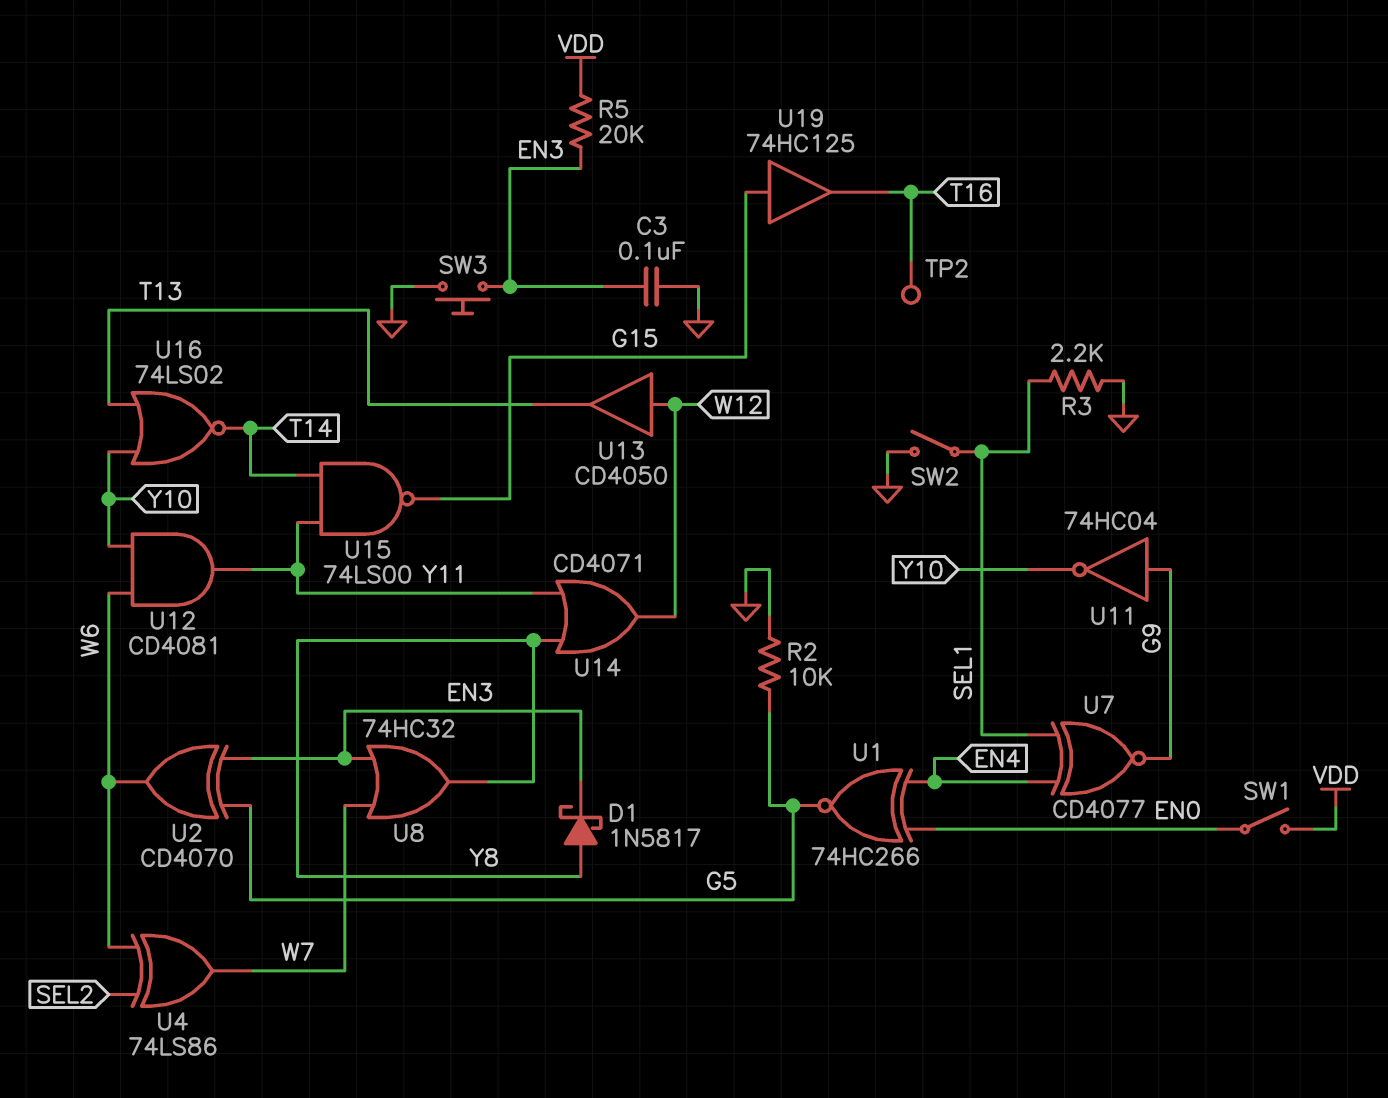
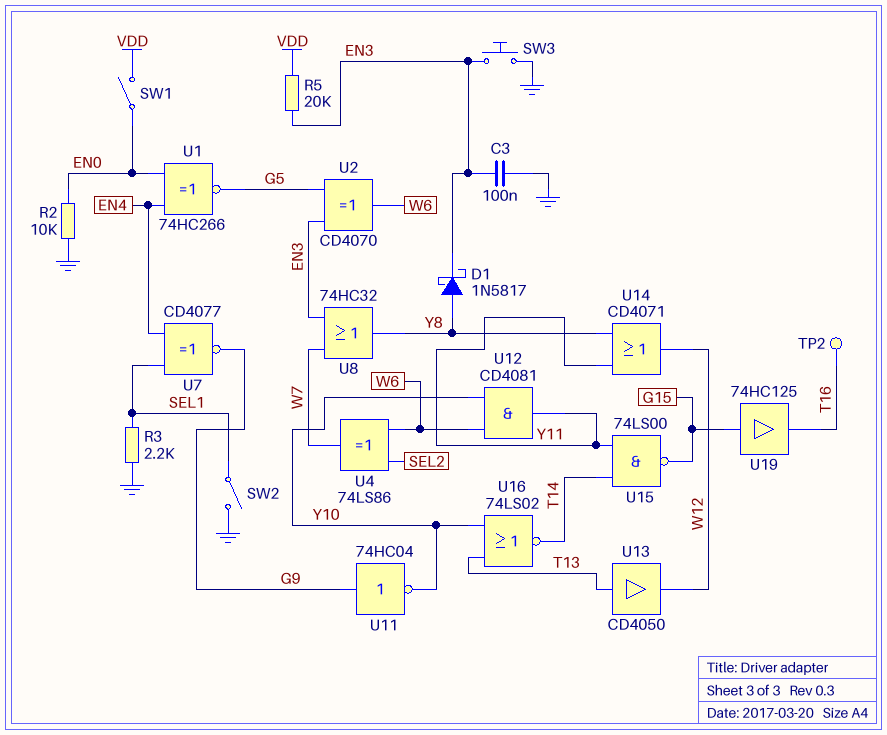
R2: 10k (G5, GND) -> 10k (EN0, GND)
U13: buffer CD4050 (in W12, out T13) -> buffer CD4050 (in T13, out W12)

